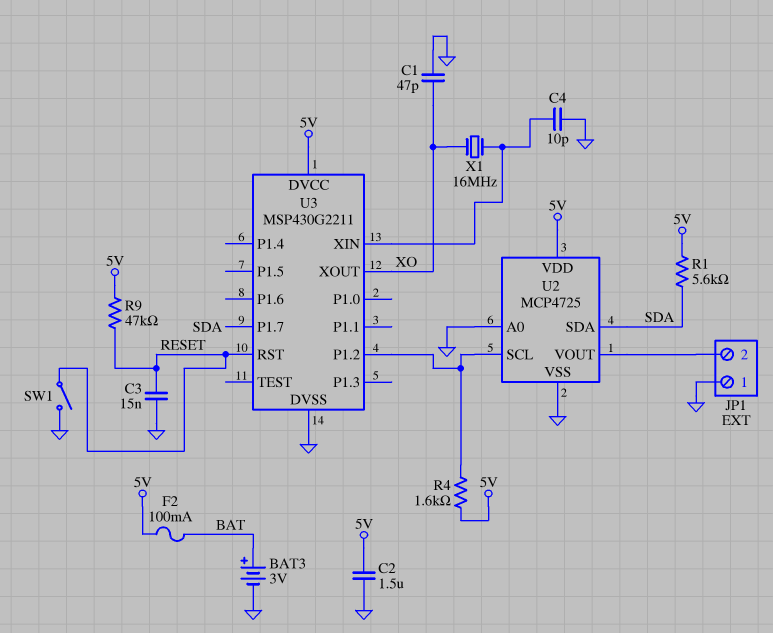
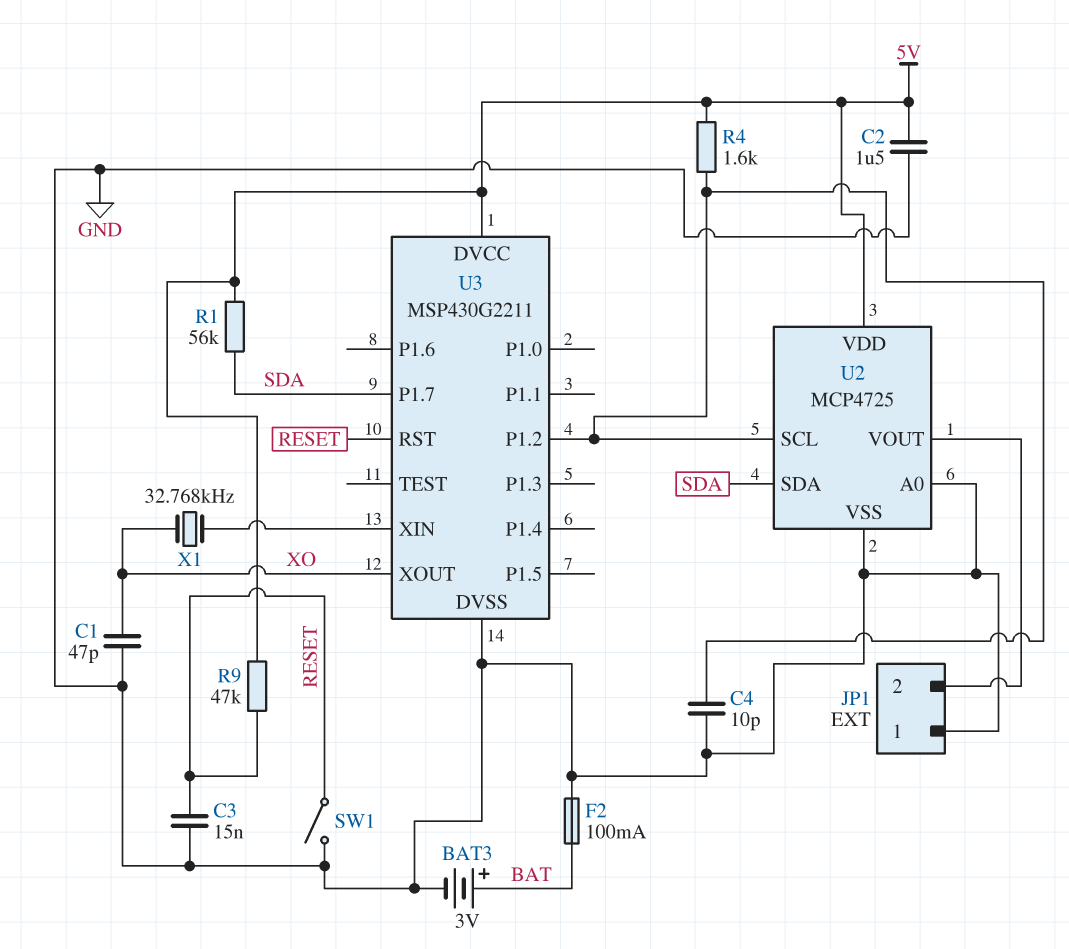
C4: 10pF (GND, U3/XIN) -> 10pF (GND, U2/SCL)
F2: 100mA (5V, BAT) -> 100mA (BAT, GND)
R1: 5.6k (5V, SDA) -> 56k (5V, SDA)
X1: 16MHz (U3/XIN, XO) -> 32.768kHz (U3/XIN, XO)

